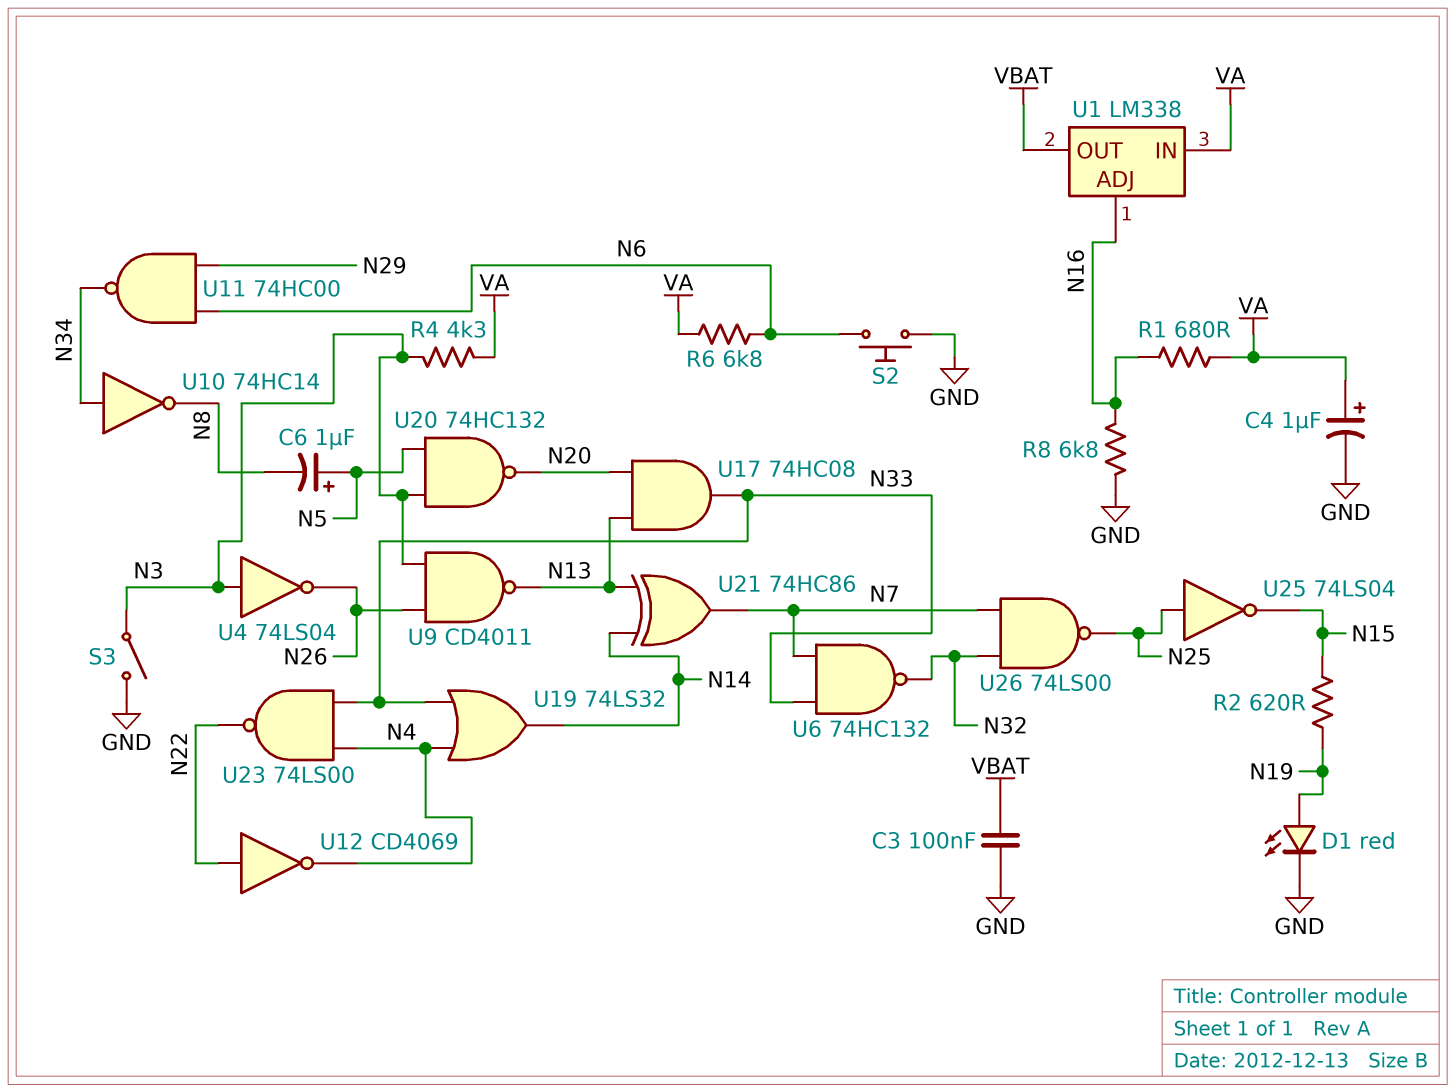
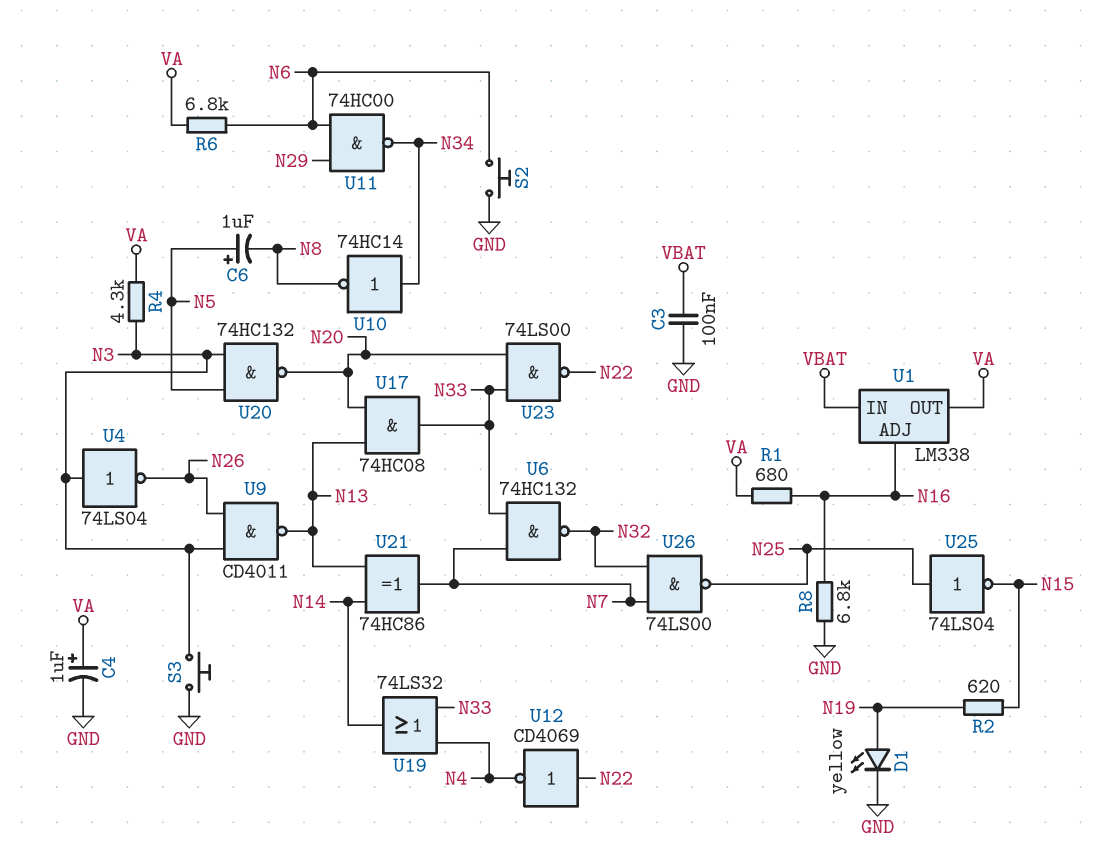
D1: LED red (A N19, K GND) -> LED yellow (A N19, K GND)
S3: switch (GND, N3) -> button (GND, N3)
U1 pin IN: VA -> VBAT
U1 pin OUT: VBAT -> VA
U23: NAND 74LS00 (in N4, in N33, out N22) -> NAND 74LS00 (in N20, in N33, out N22)

